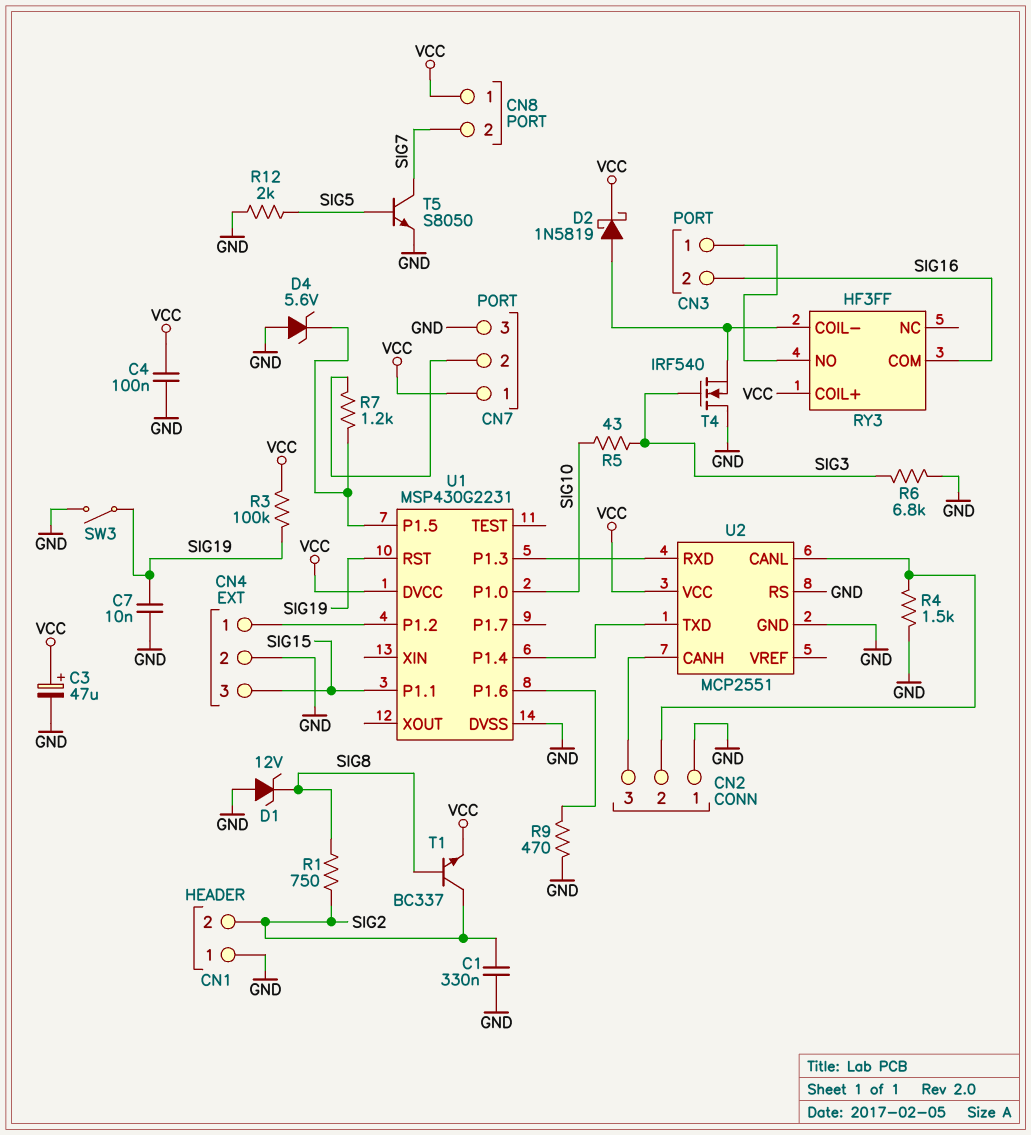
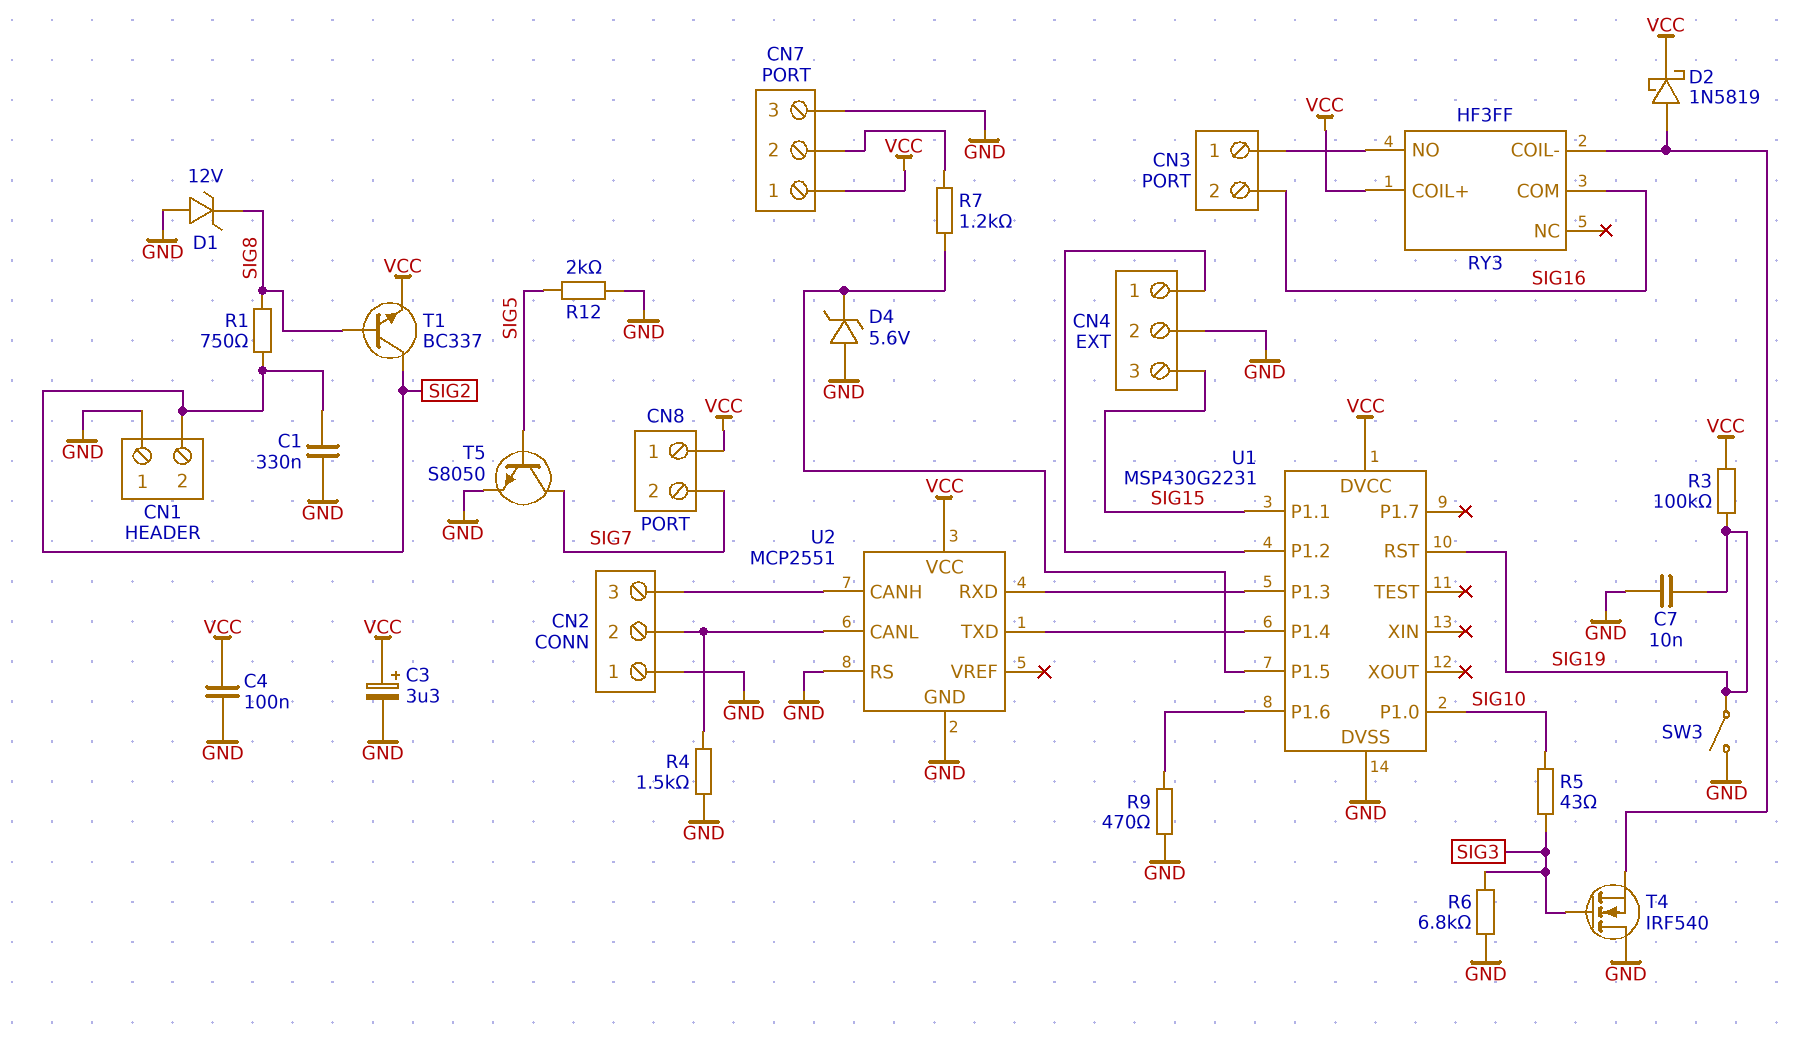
C3: 47uF (plus VCC, minus GND) -> 3.3uF (plus VCC, minus GND)

